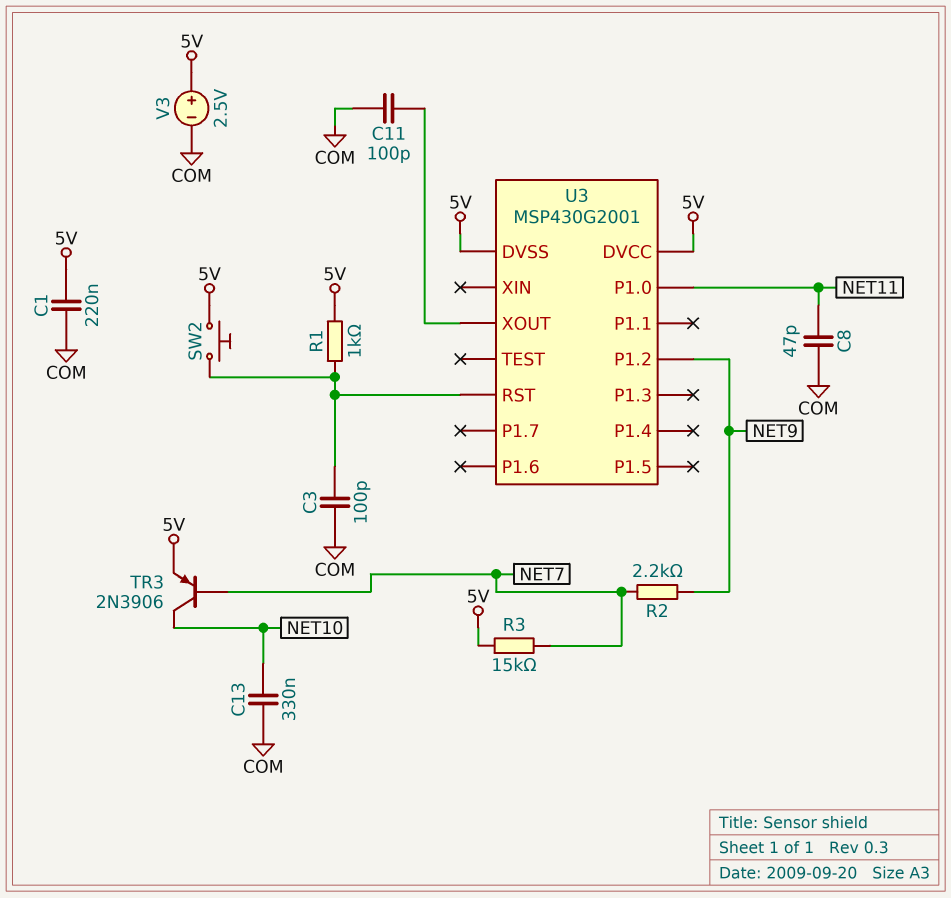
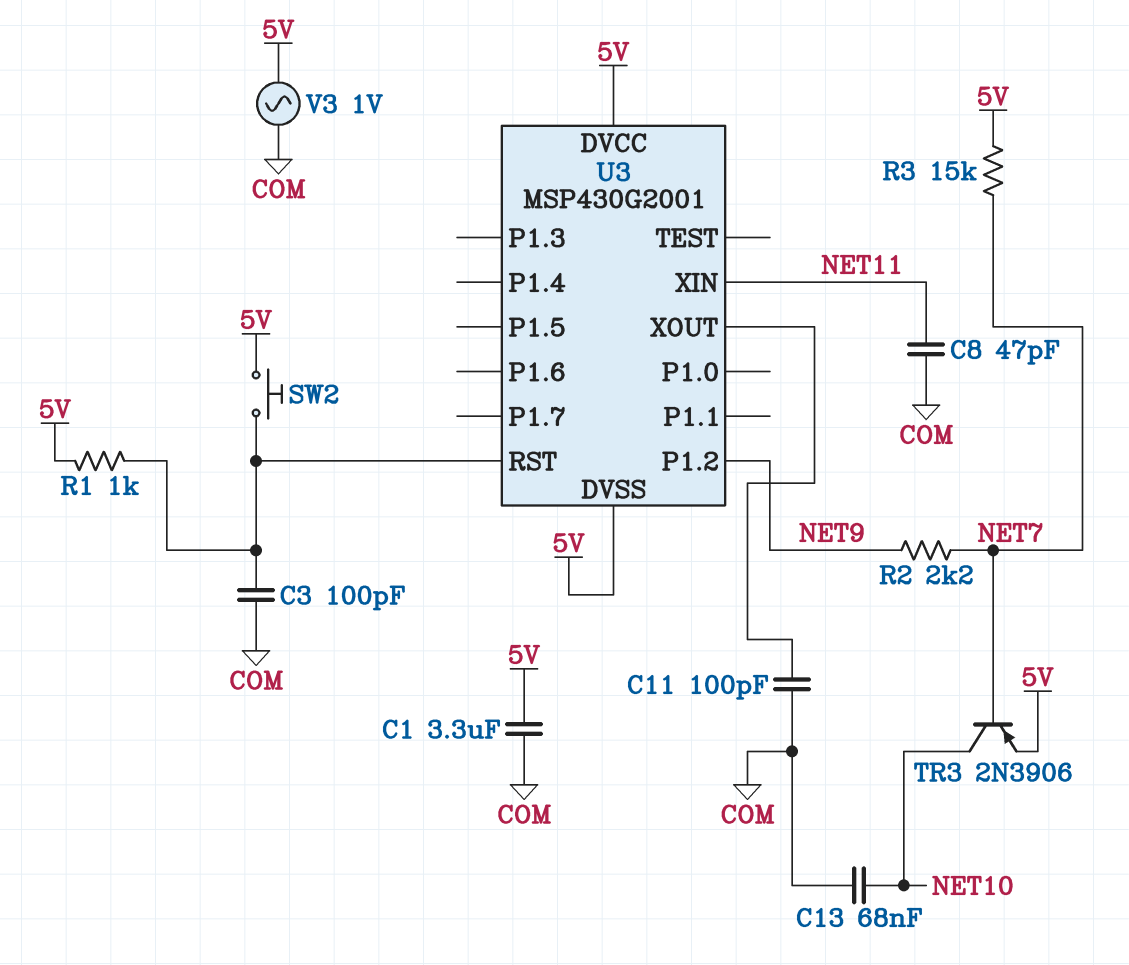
C1: 220nF (5V, COM) -> 3.3uF (5V, COM)
C13: 330nF (COM, NET10) -> 68nF (COM, NET10)
U3 pin P1.0: NET11 -> none
U3 pin XIN: none -> NET11
V3: 2.5V (plus 5V, minus COM) -> AC 1V (5V, COM)

